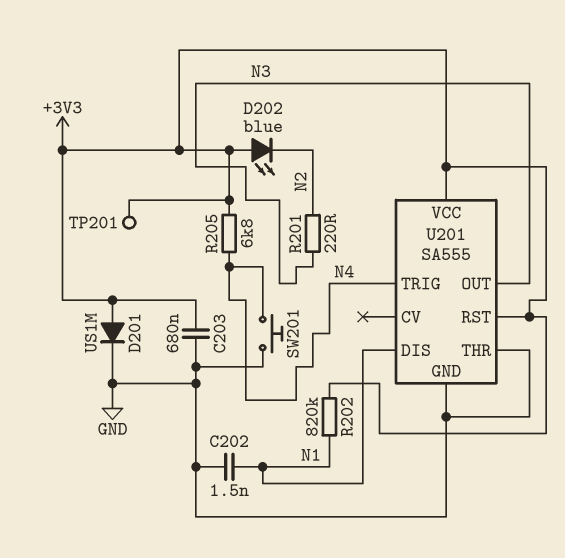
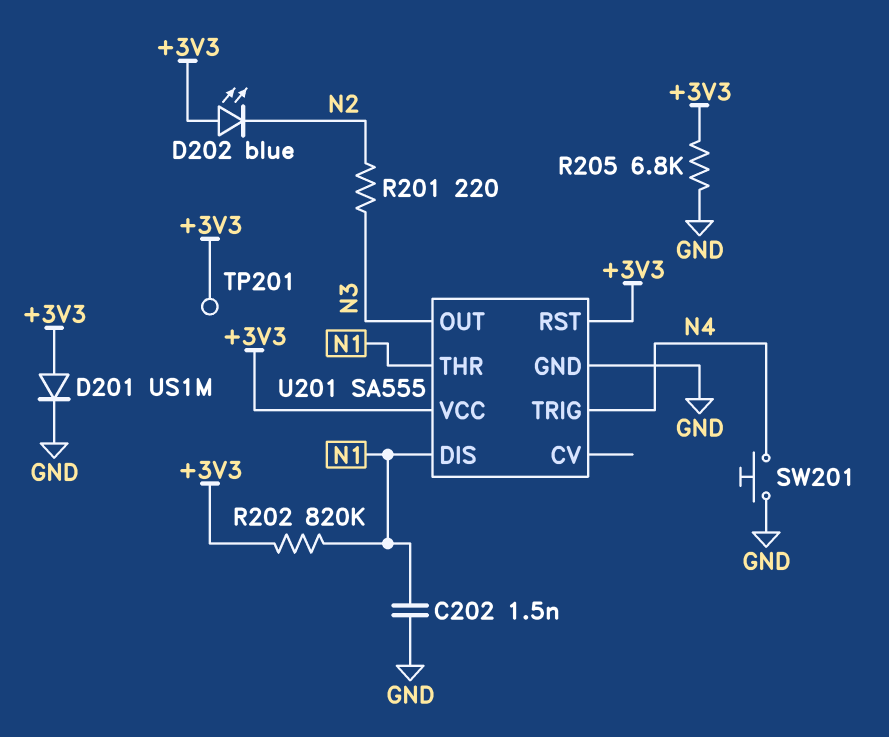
C203: 680nF (+3V3, GND) -> none
R205: 6.8k (+3V3, N4) -> 6.8k (+3V3, GND)
U201 pin THR: GND -> N1

